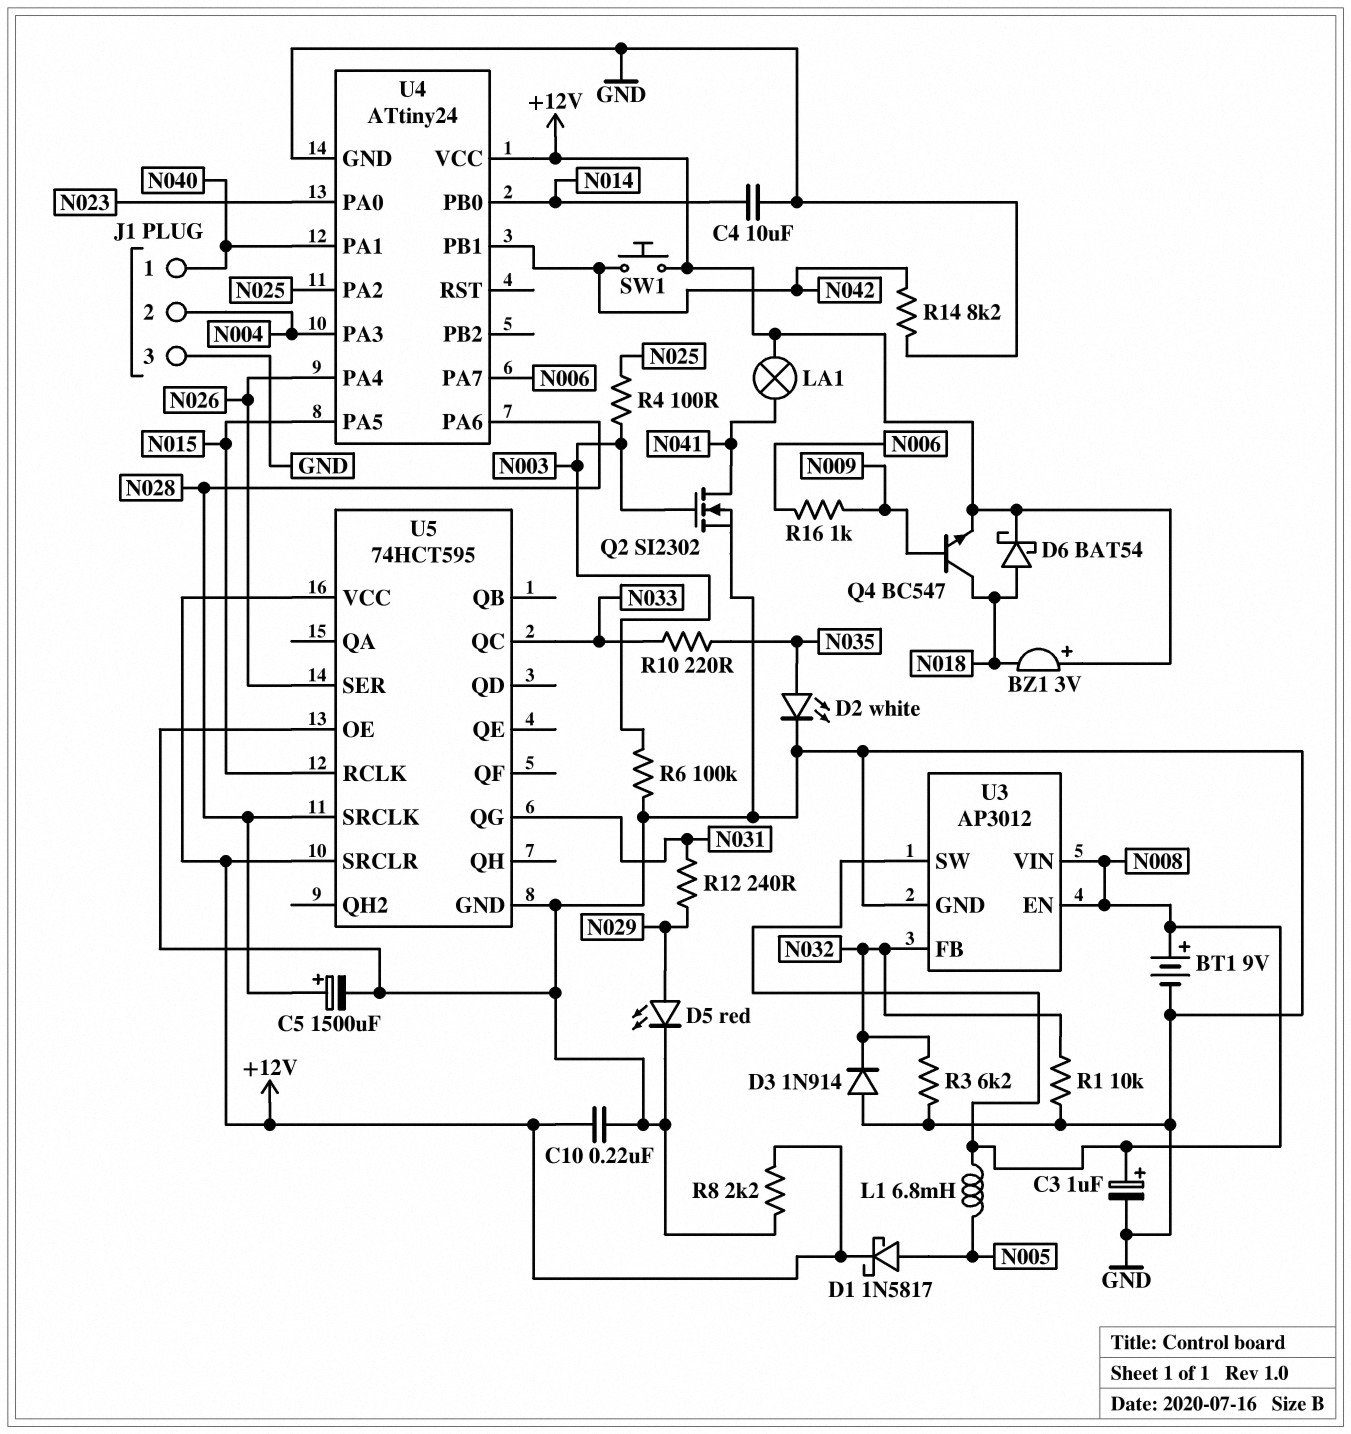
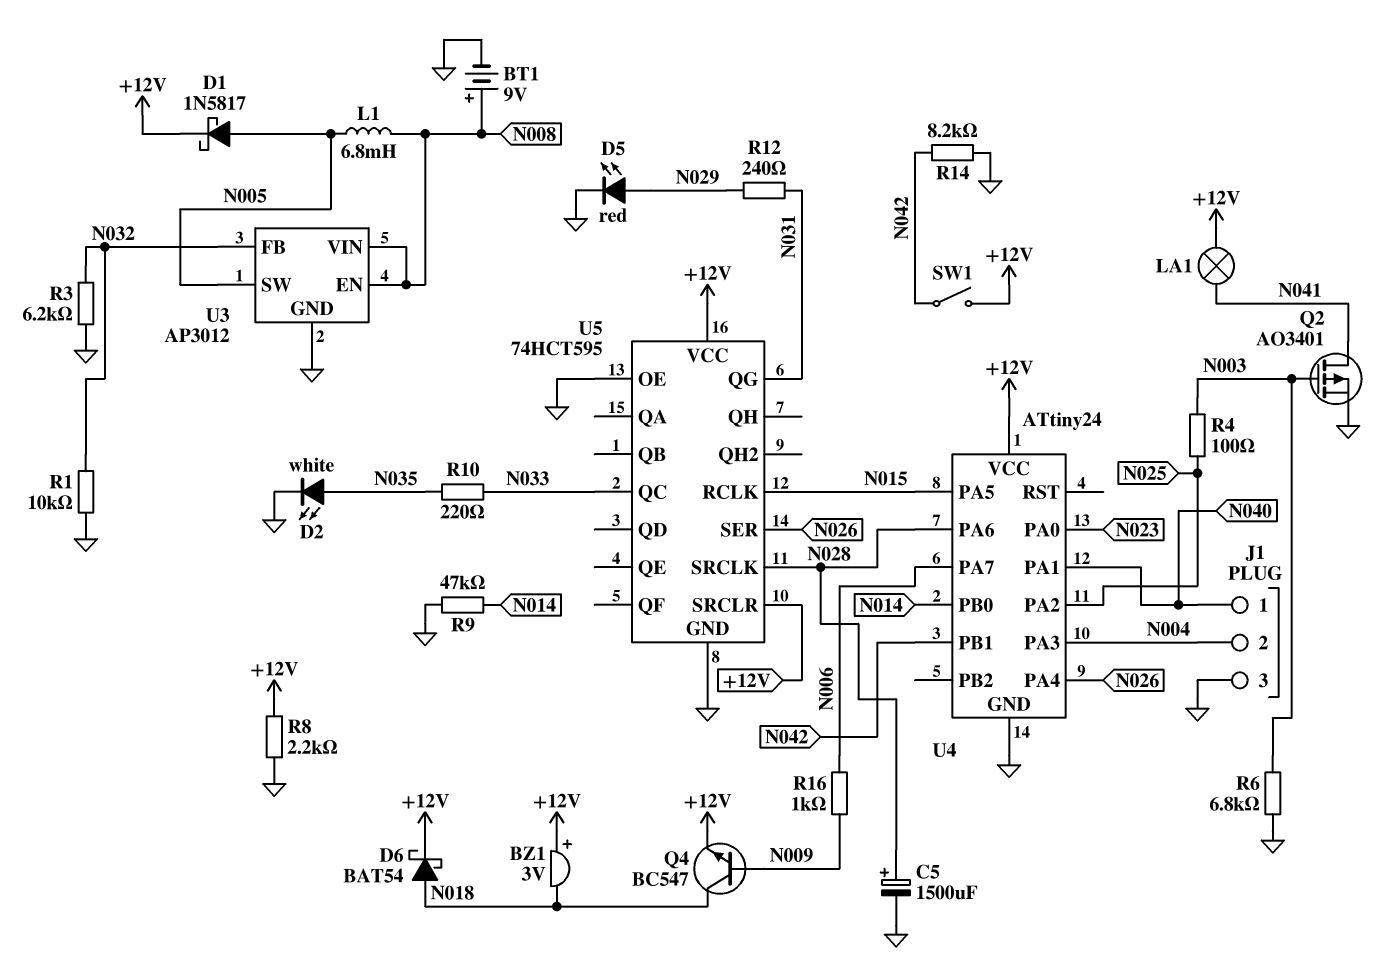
C3: 1uF (plus N008, minus GND) -> none
C4: 10uF (GND, N014) -> none
C10: 220nF (+12V, GND) -> none
D3: diode 1N914 (A GND, K N032) -> none
Q2: NMOS SI2302 (G N003, D N041, S GND) -> PMOS AO3401 (G N003, D N041, S GND)
R6: 100k (GND, N003) -> 6.8k (GND, N003)
R9: none -> 47k (GND, N014)
SW1: button (+12V, N042) -> switch (+12V, N042)
U3 pin SW: N008 -> N005

